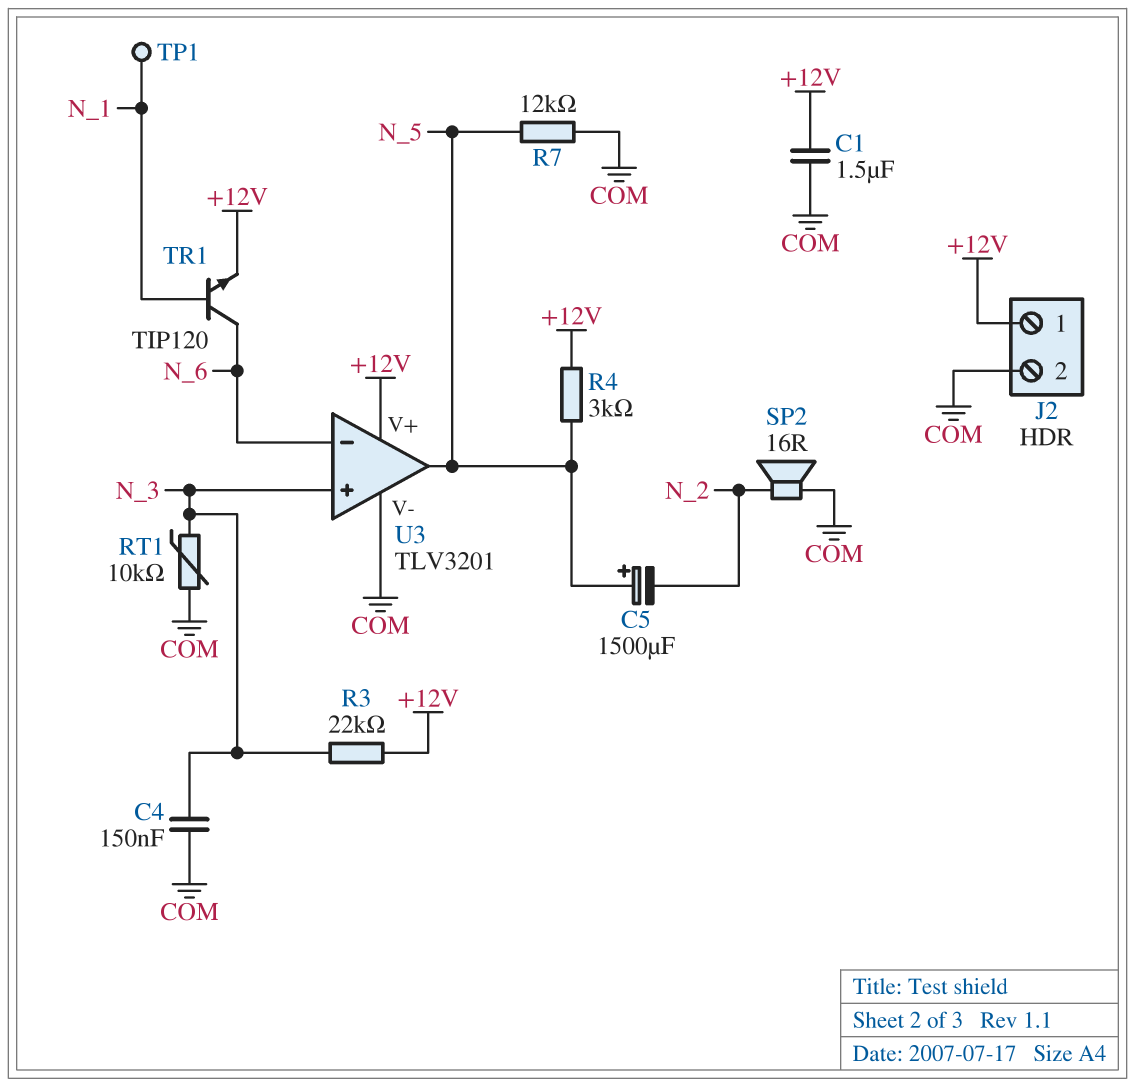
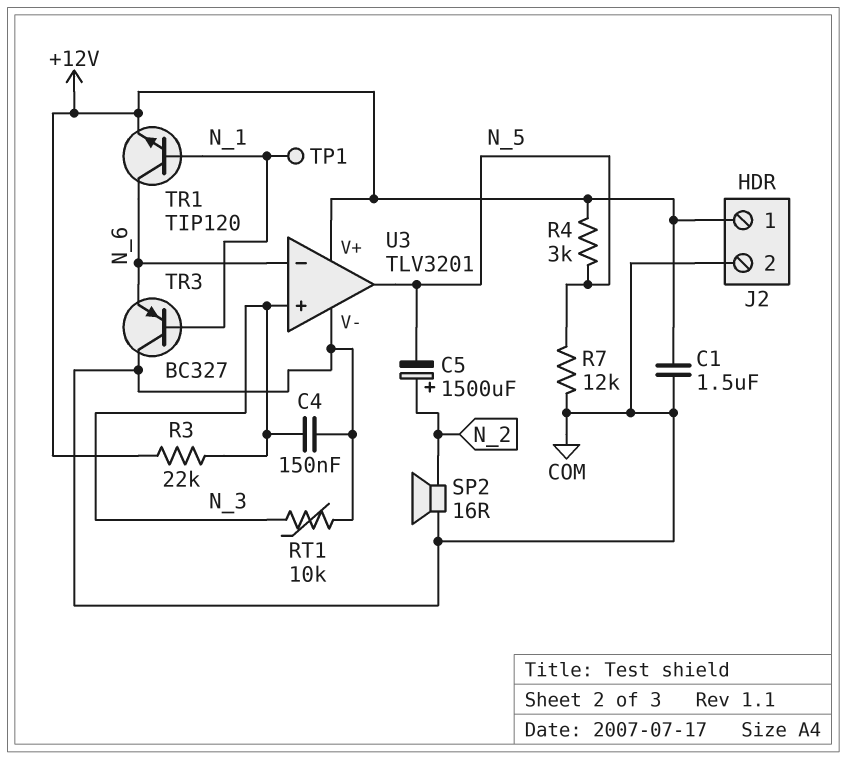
C5: 1500uF (plus N_5, minus N_2) -> 1500uF (plus N_2, minus N_5)
TR3: none -> PNP BC327 (B N_1, C COM, E N_6)

